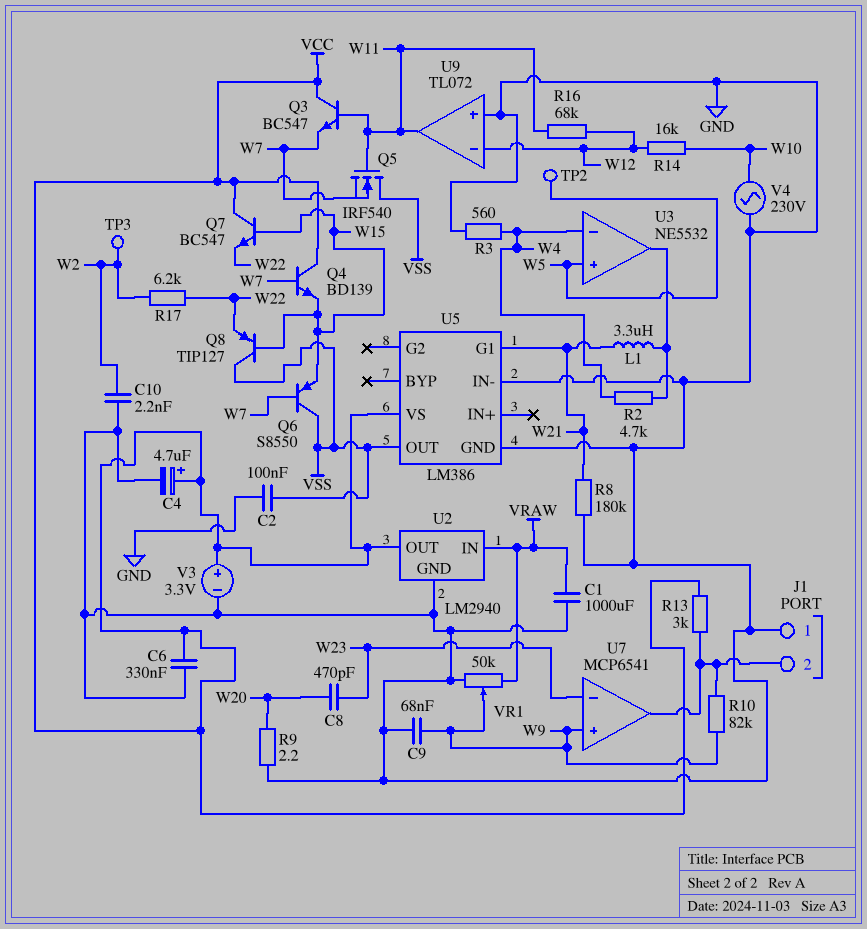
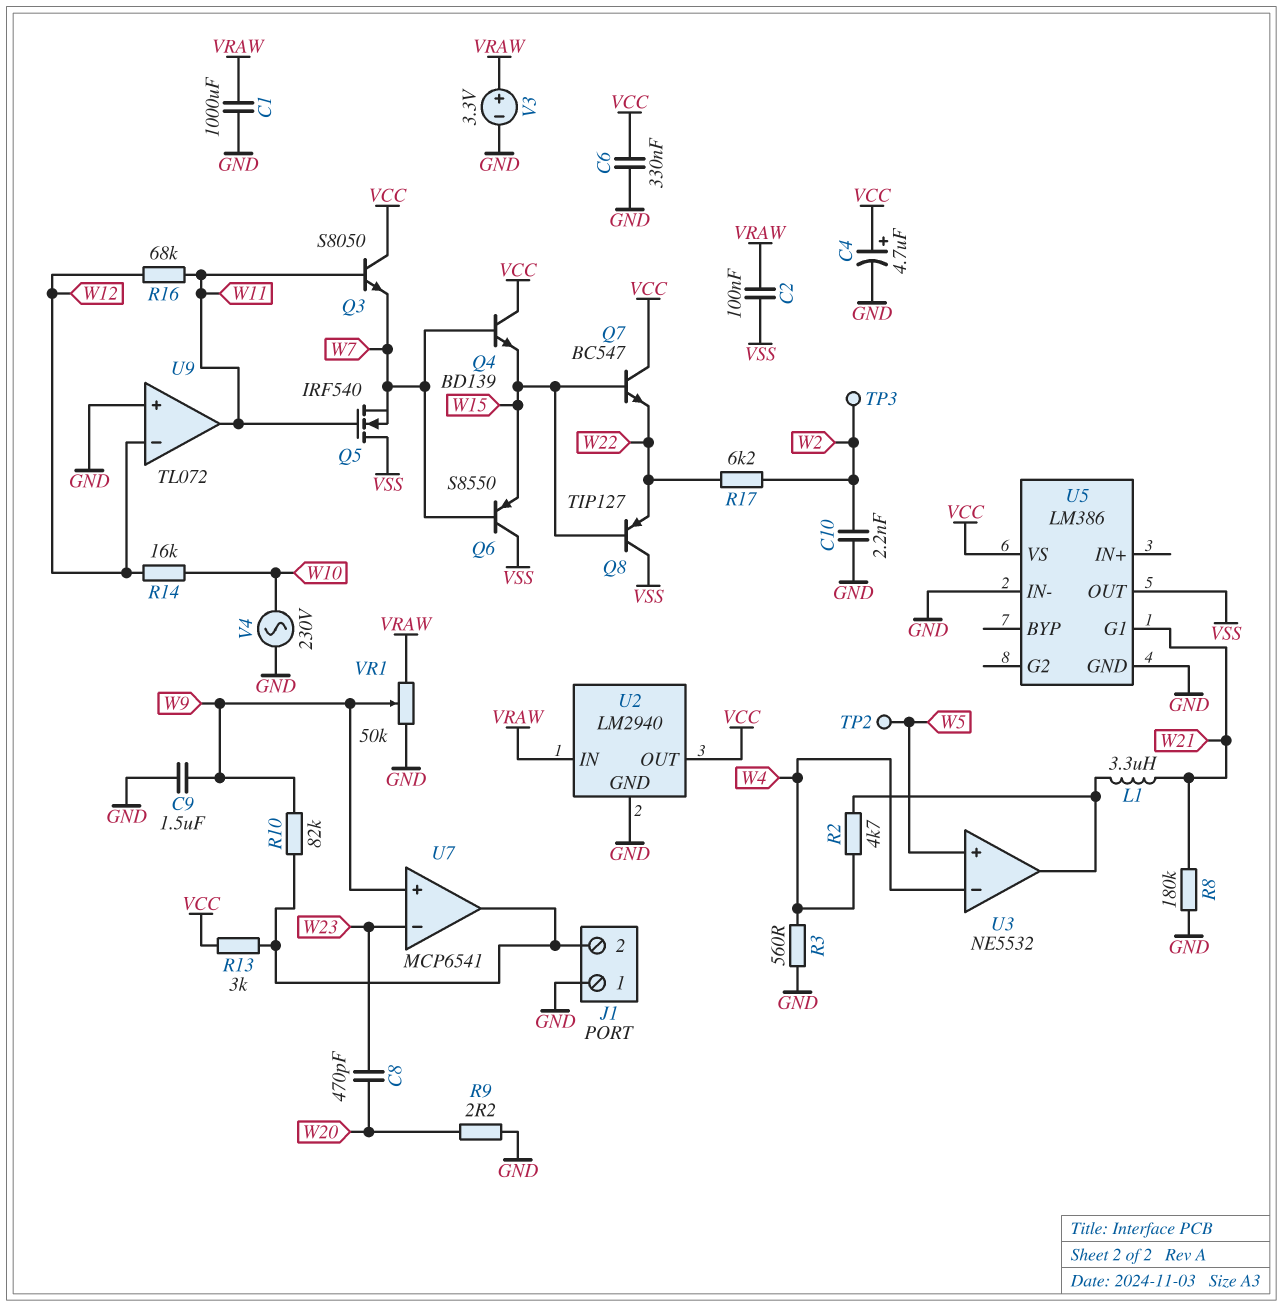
C2: 100nF (GND, VSS) -> 100nF (VRAW, VSS)
C9: 68nF (GND, W9) -> 1.5uF (GND, W9)
Q3: NPN BC547 (B W11, C VCC, E W7) -> NPN S8050 (B W11, C VCC, E W7)
V3: 3.3V (plus VCC, minus GND) -> 3.3V (plus VRAW, minus GND)

